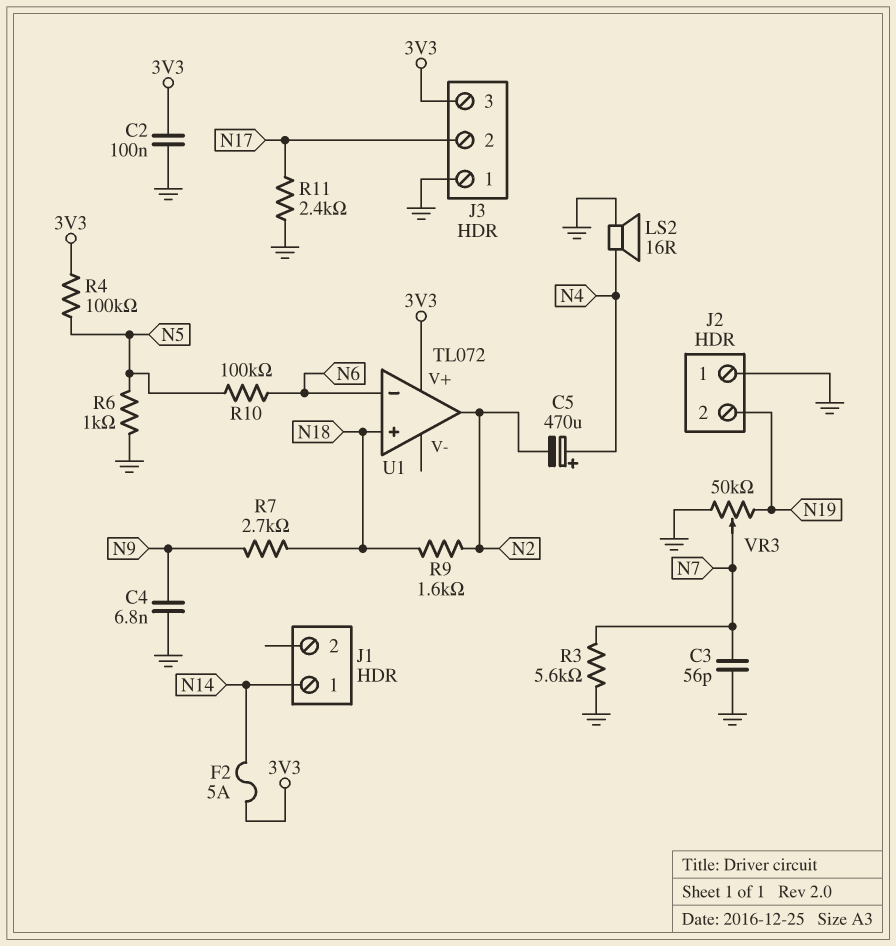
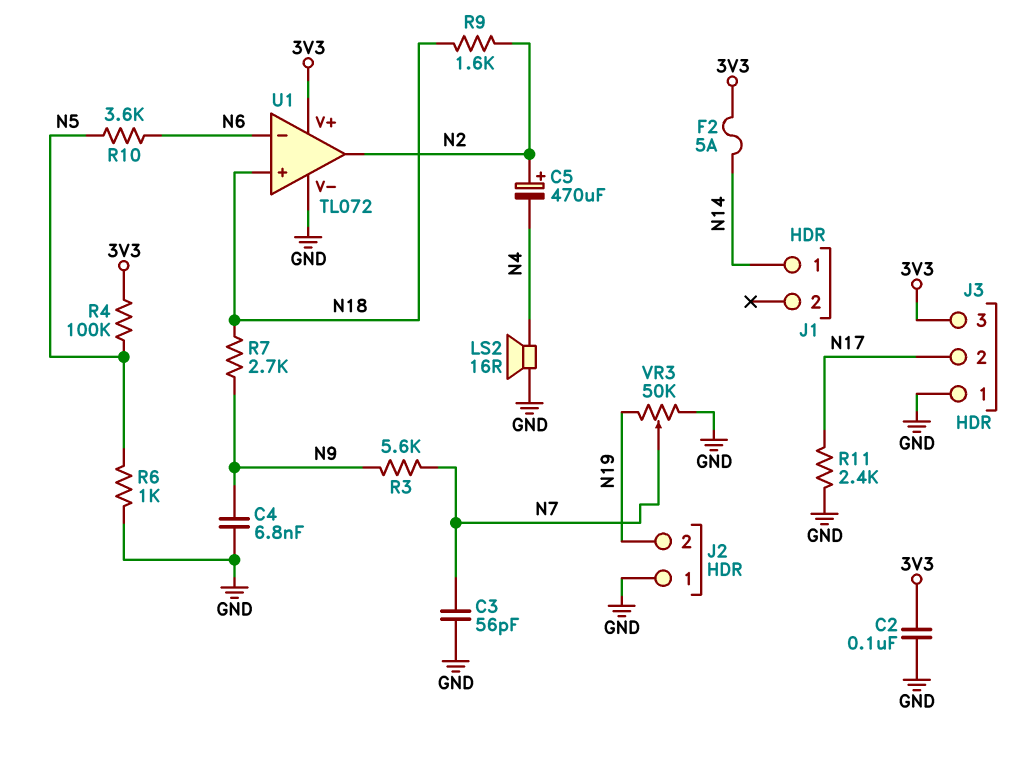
C5: 470uF (plus N4, minus N2) -> 470uF (plus N2, minus N4)
R3: 5.6k (GND, N7) -> 5.6k (N7, N9)
R10: 100k (N5, N6) -> 3.6k (N5, N6)
U1 pin V-: none -> GND

